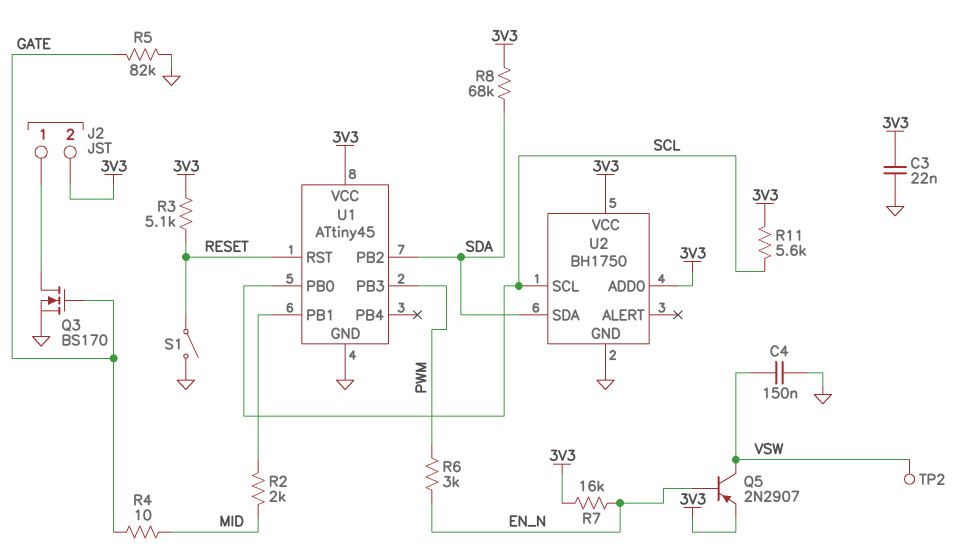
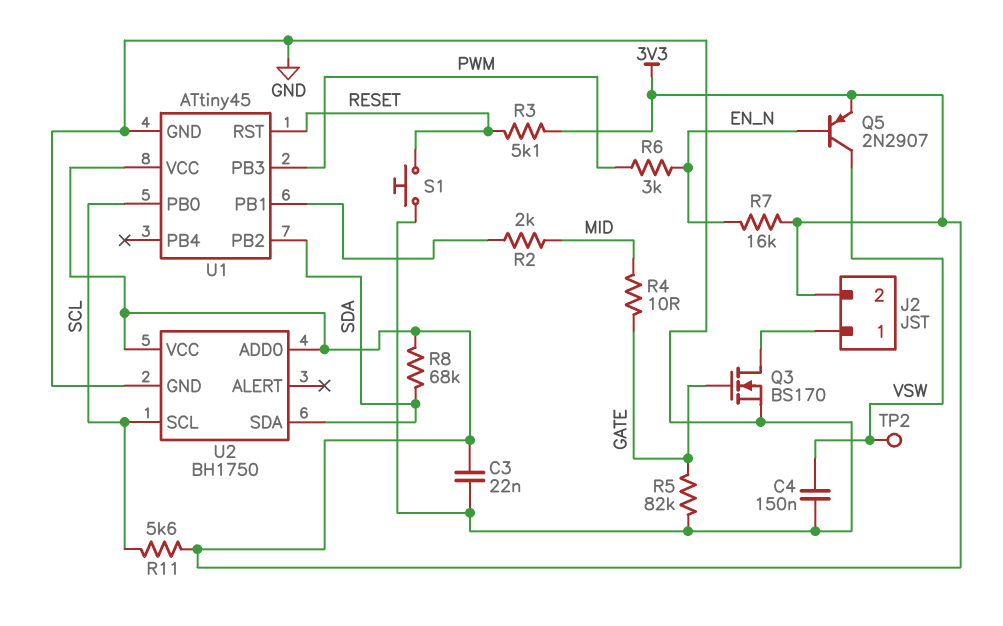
S1: switch (GND, RESET) -> button (GND, RESET)

